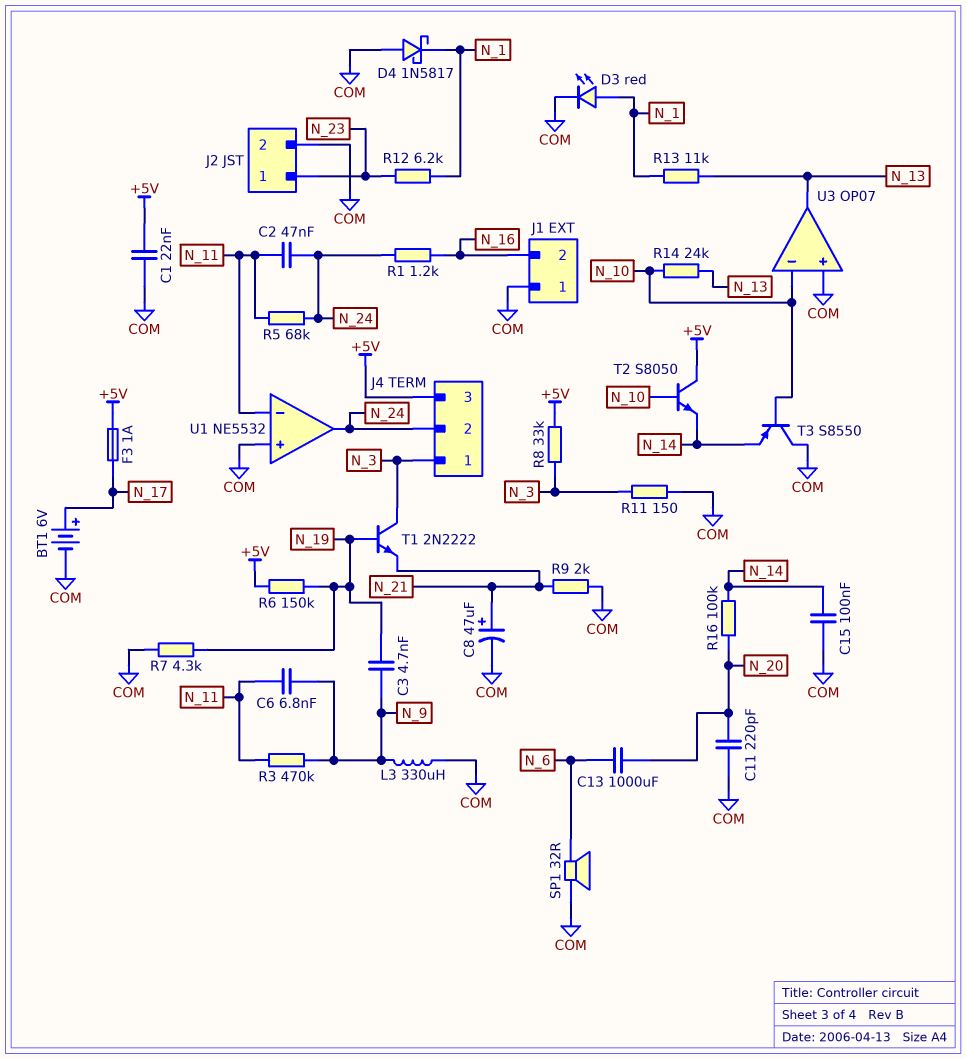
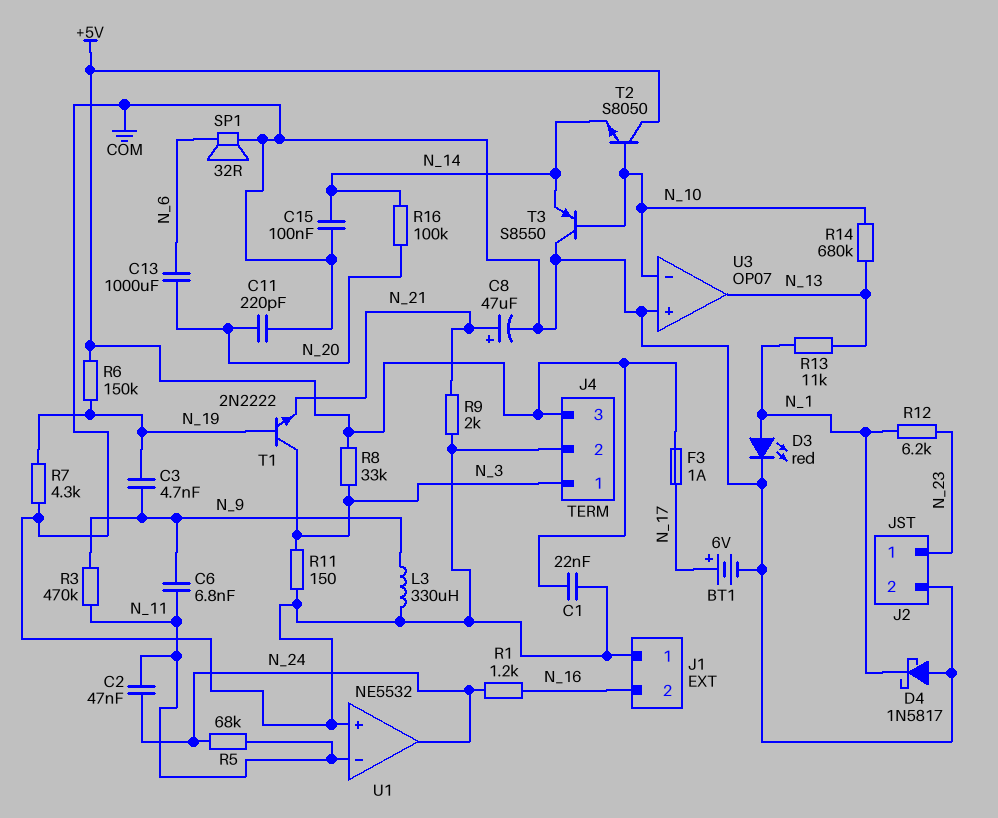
J4 pin 2: N_24 -> COM
R14: 24k (N_10, N_13) -> 680k (N_10, N_13)

